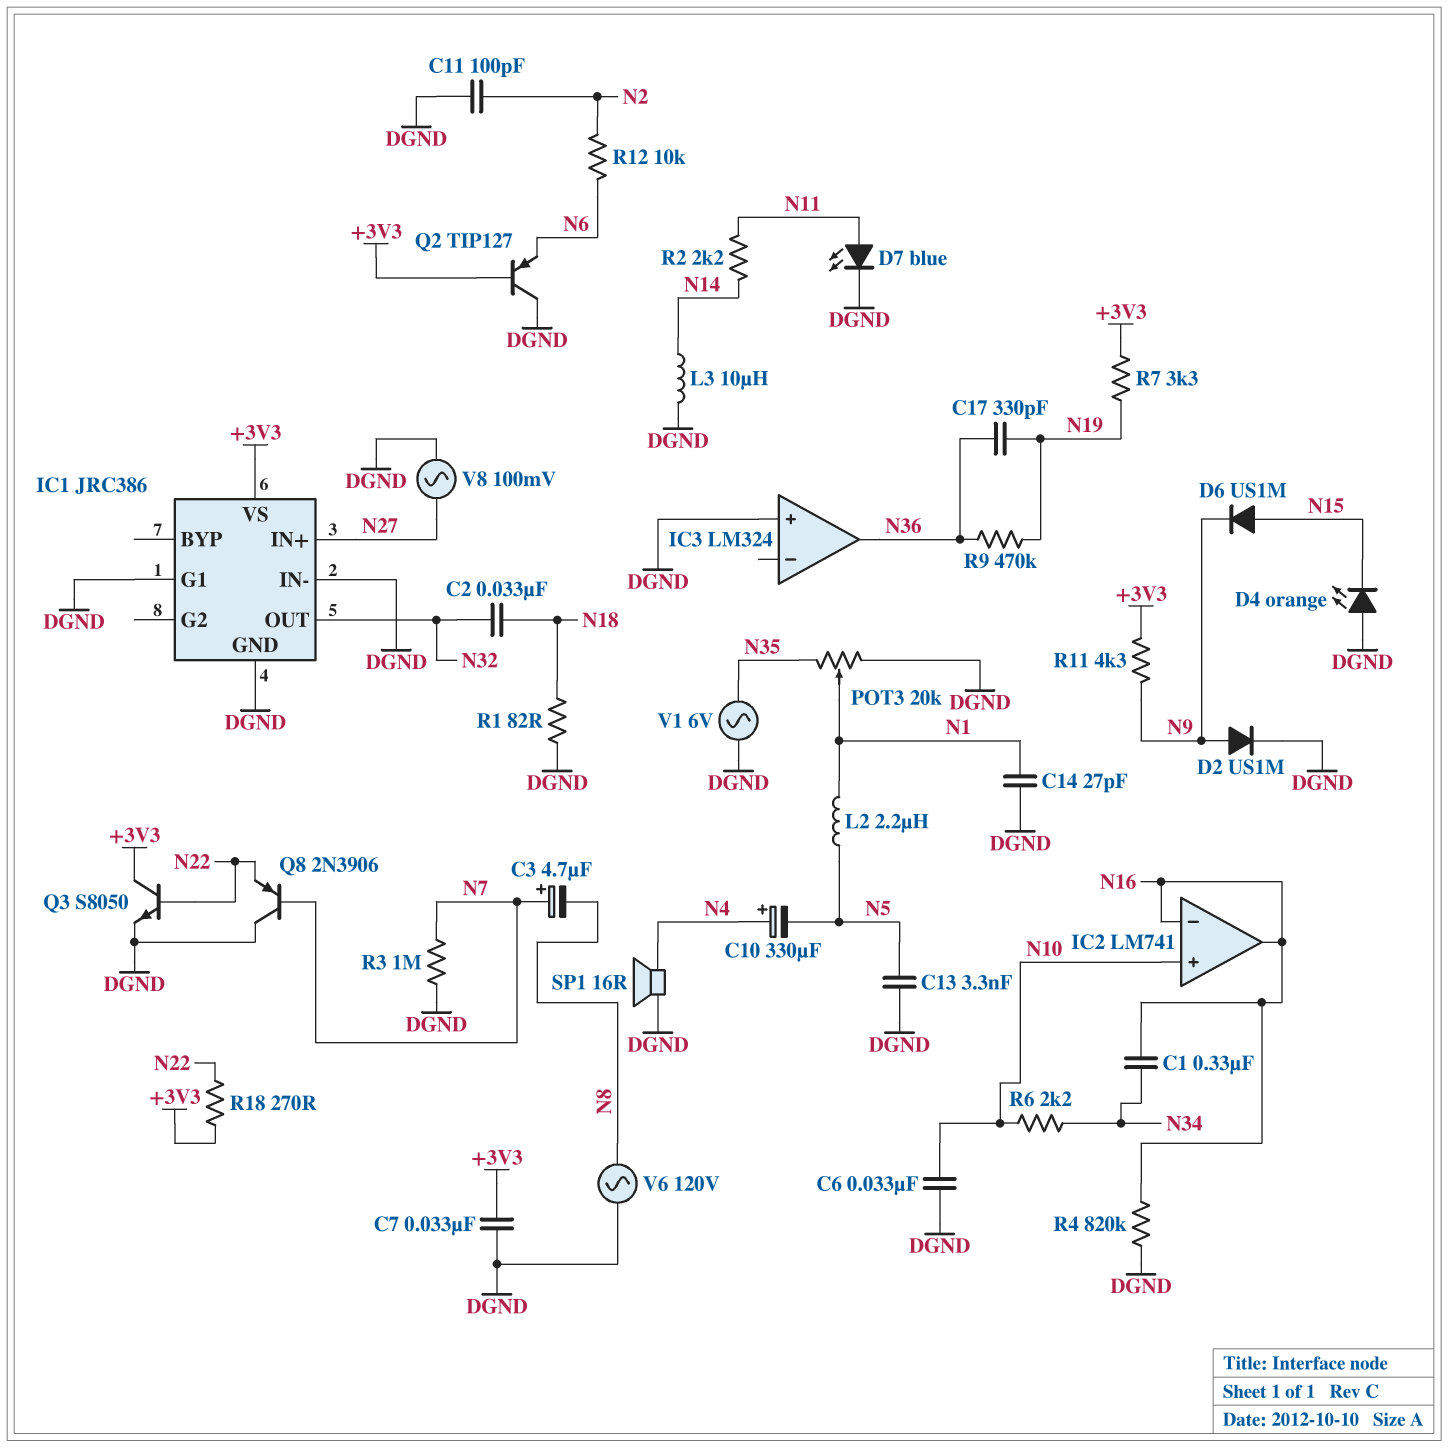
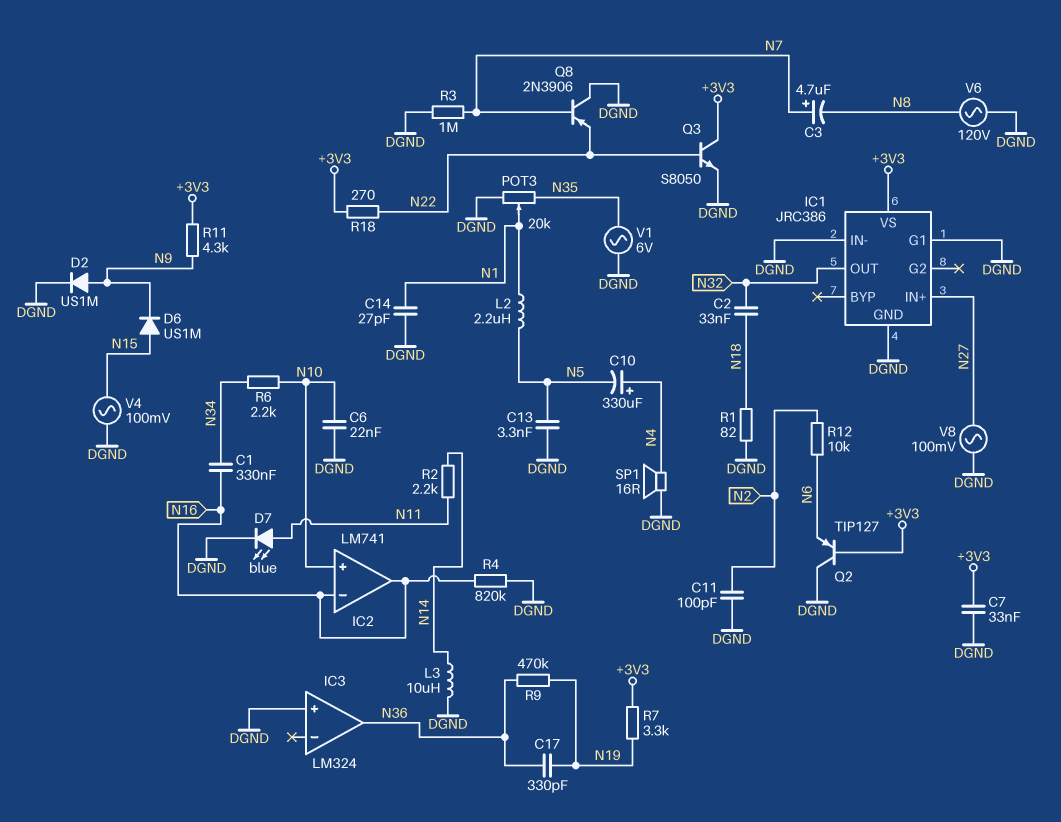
C6: 33nF (DGND, N10) -> 22nF (DGND, N10)
D4: LED orange (A DGND, K N15) -> none
V4: none -> AC 100mV (DGND, N15)

